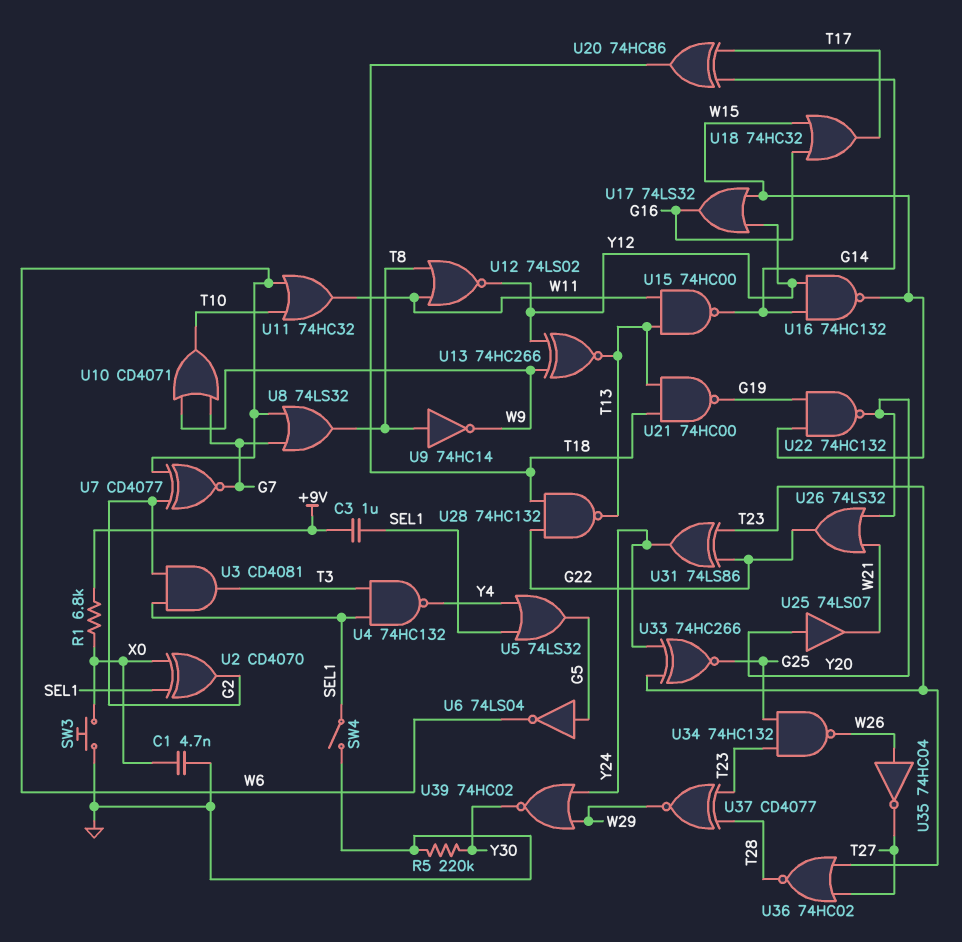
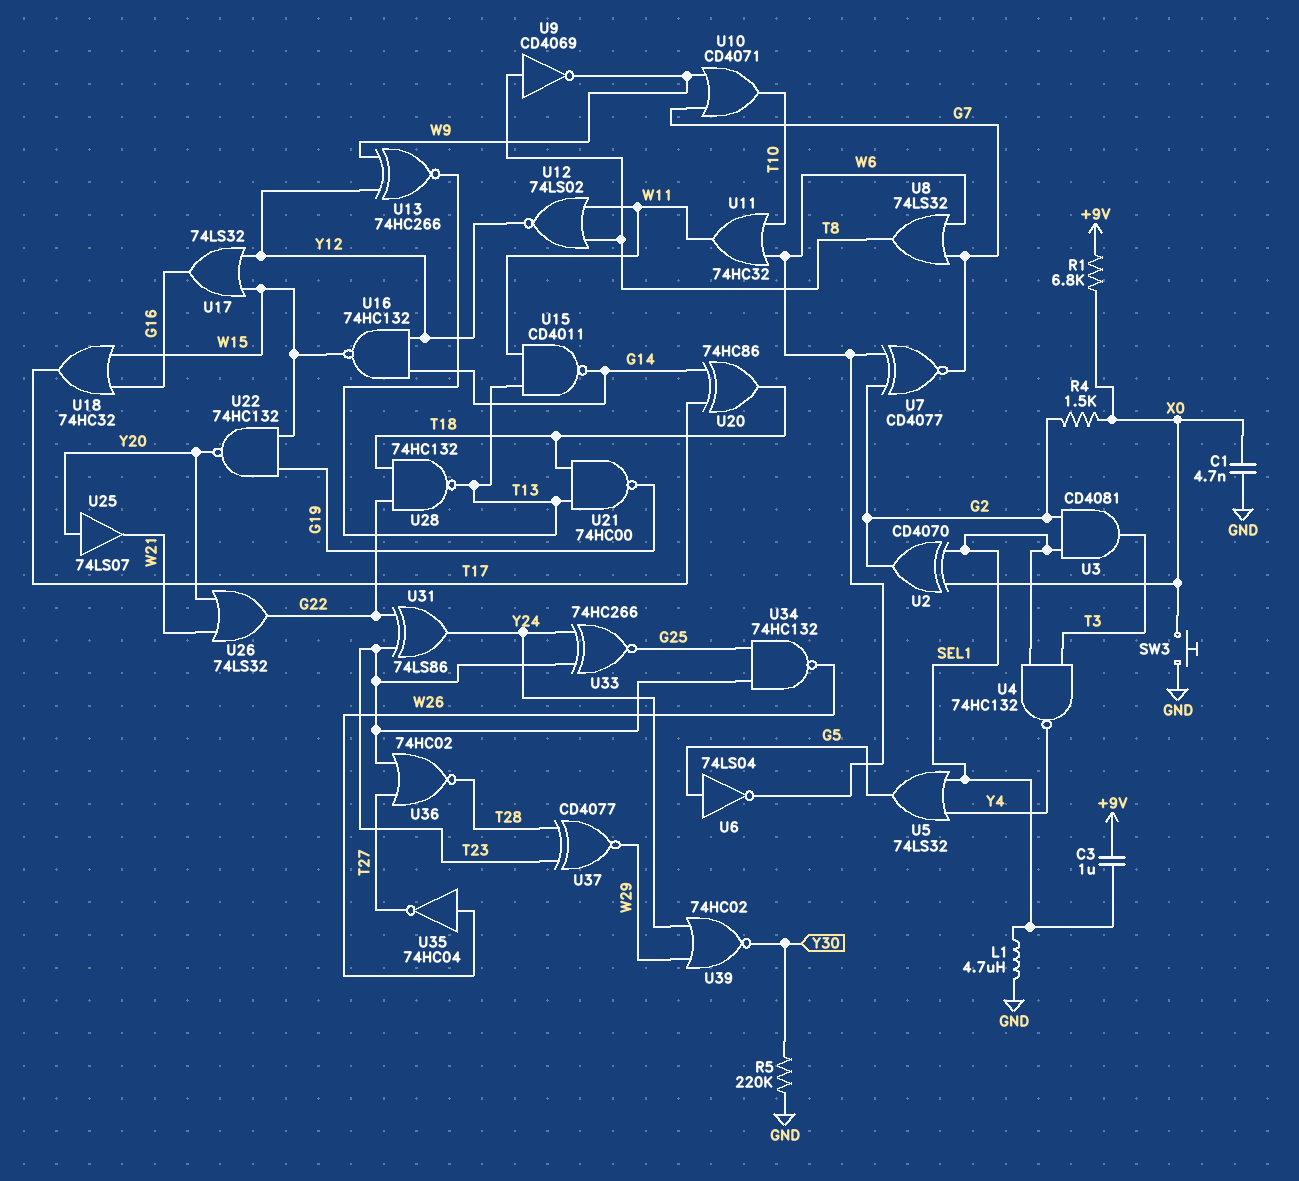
L1: none -> 4.7uH (GND, SEL1)
R4: none -> 1.5k (G2, X0)
SW4: switch (GND, SEL1) -> none
U9: NOT 74HC14 (in T8, out W9) -> NOT CD4069 (in T8, out W9)
U15: NAND 74HC00 (in T13, in W11, out G14) -> NAND CD4011 (in T13, in W11, out G14)

